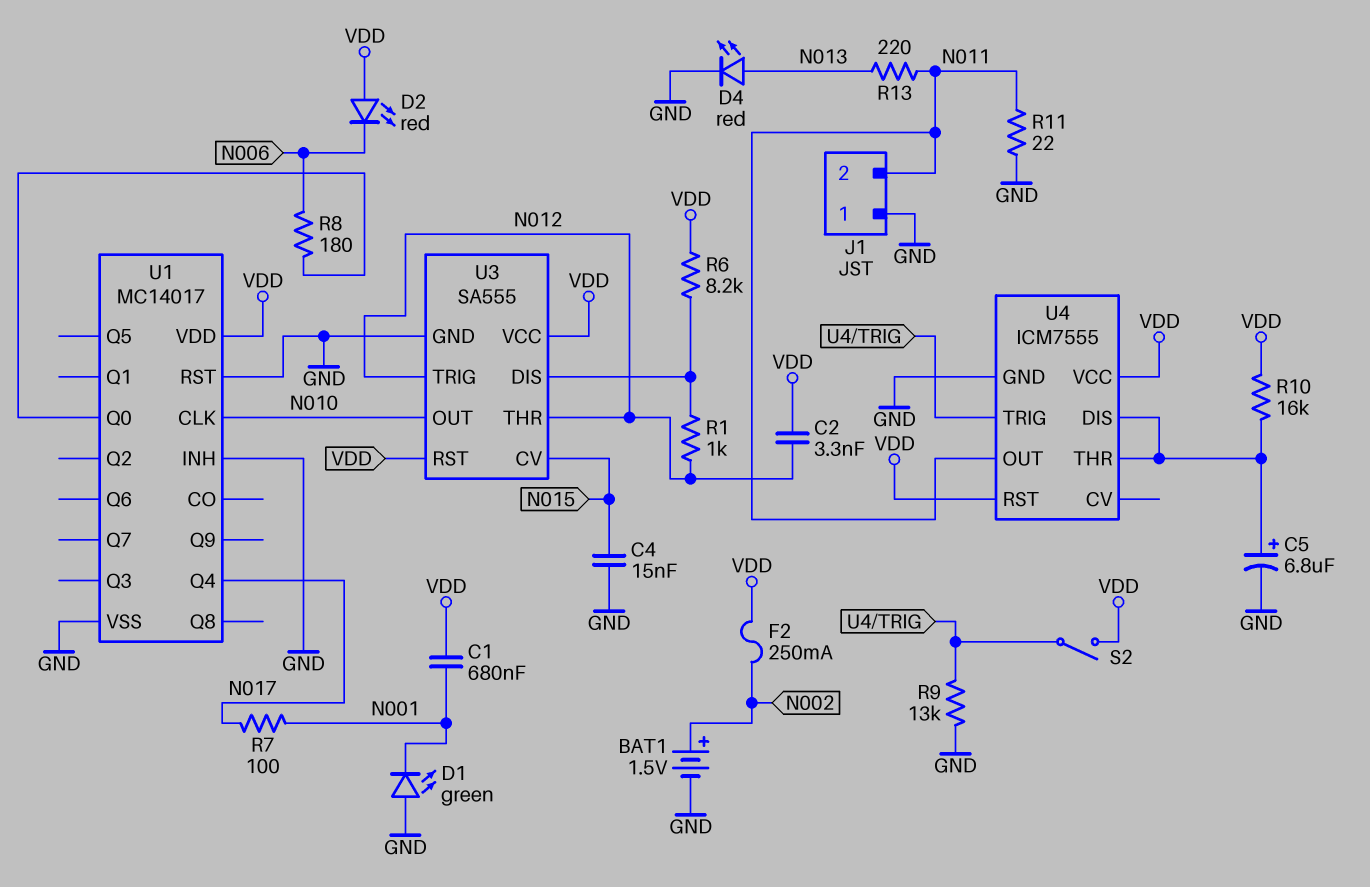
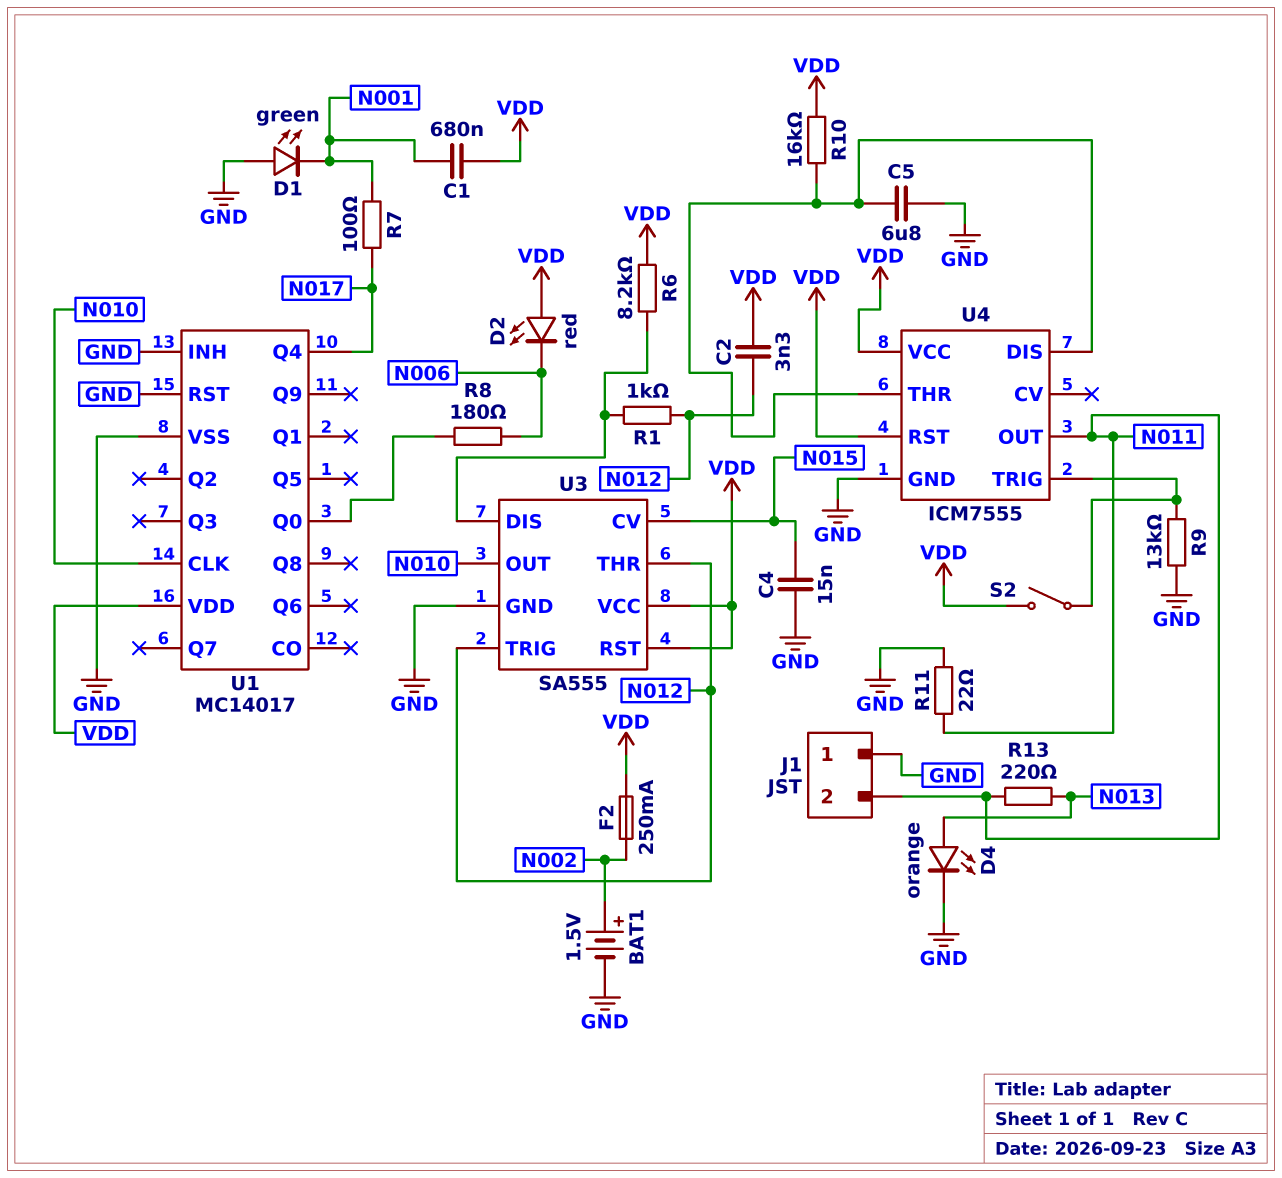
C5: 6.8uF (plus U4/DIS, minus GND) -> 6.8uF (GND, U4/DIS)
D4: LED red (A N013, K GND) -> LED orange (A N013, K GND)

